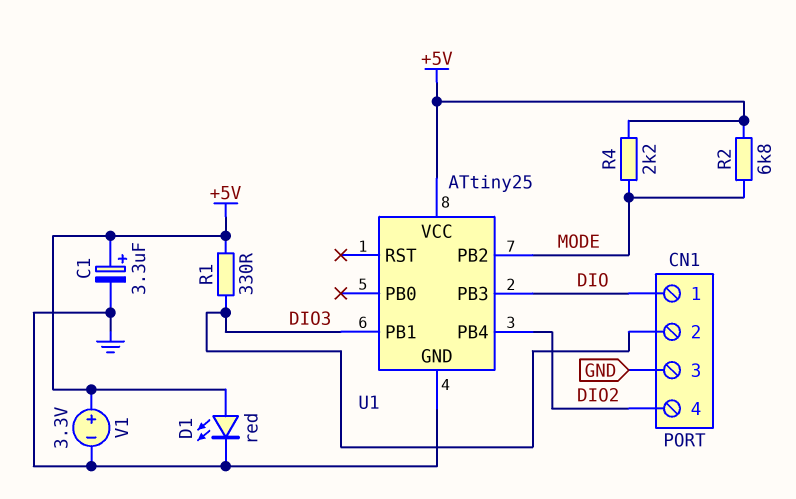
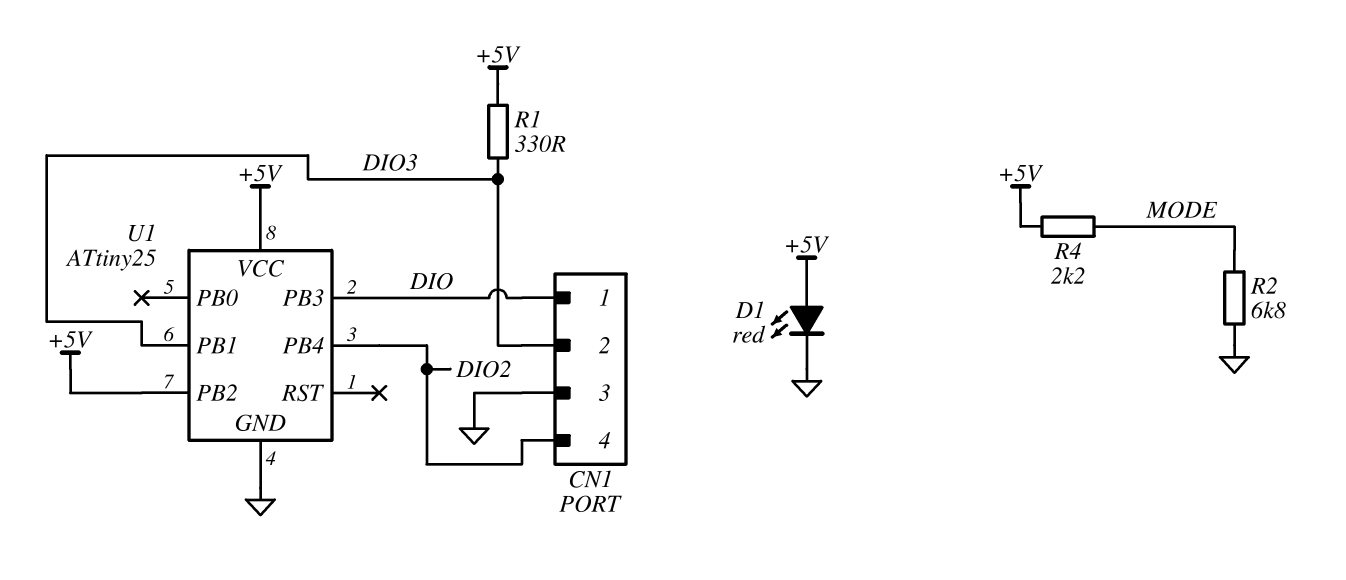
C1: 3.3uF (plus +5V, minus GND) -> none
R2: 6.8k (+5V, MODE) -> 6.8k (GND, MODE)
U1 pin PB2: MODE -> +5V
V1: 3.3V (plus +5V, minus GND) -> none

